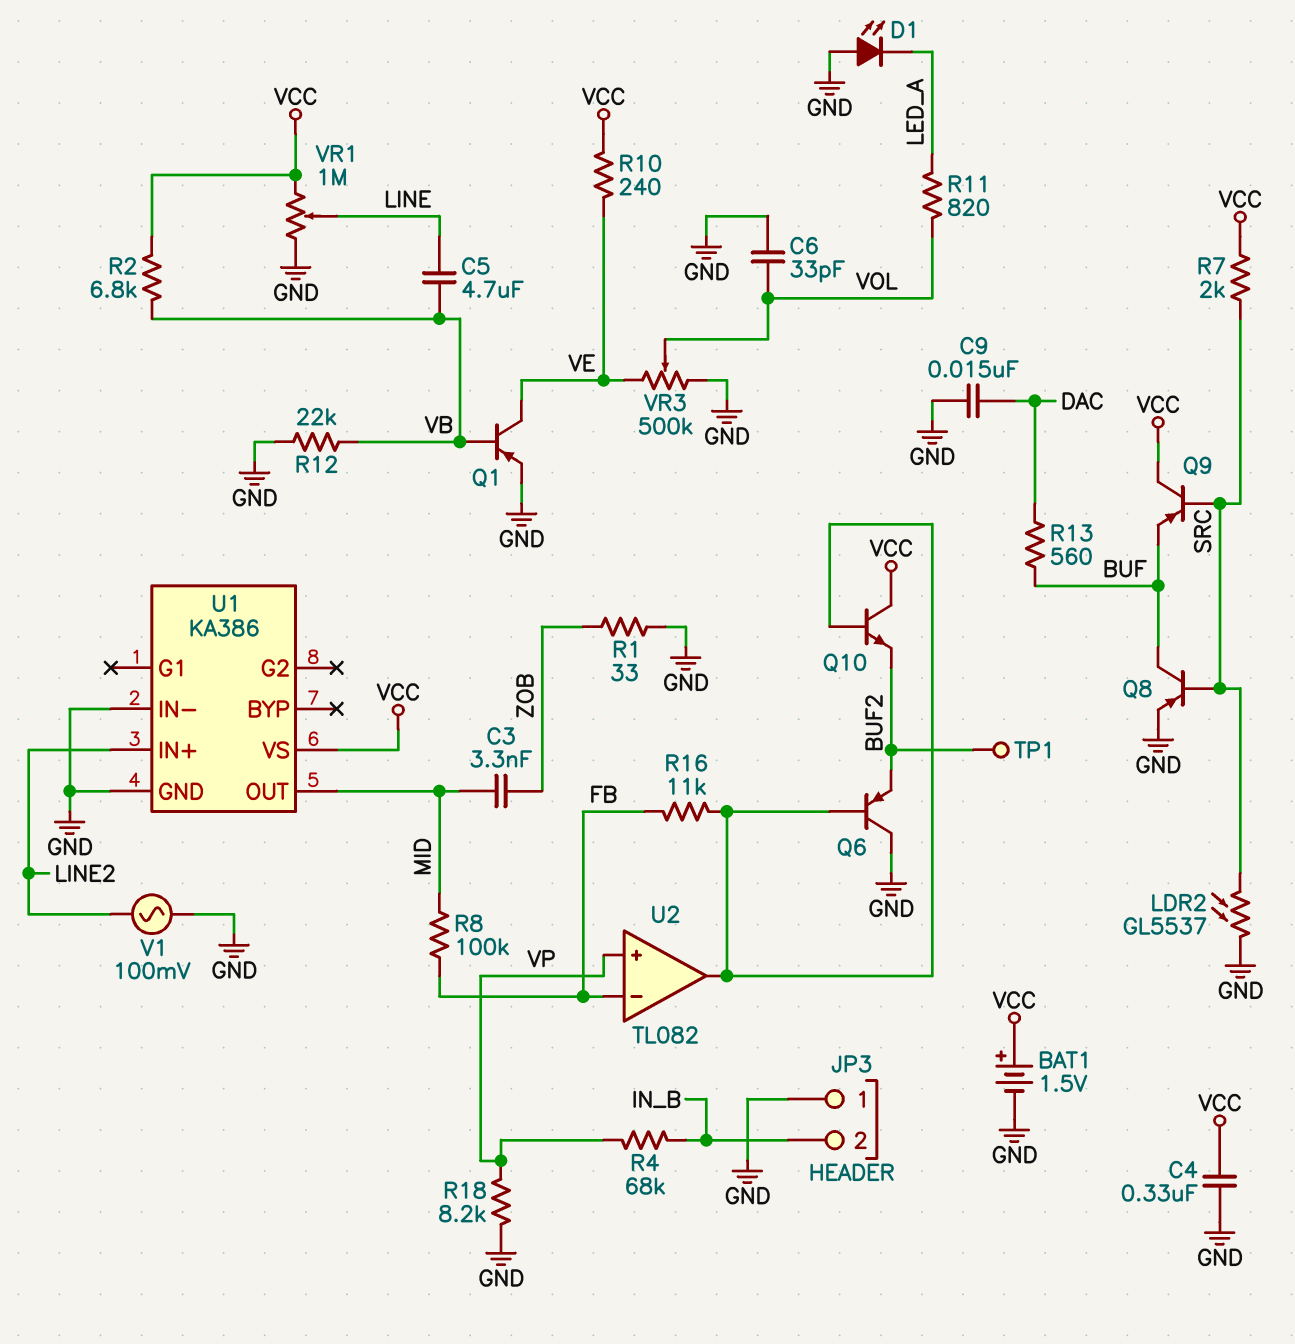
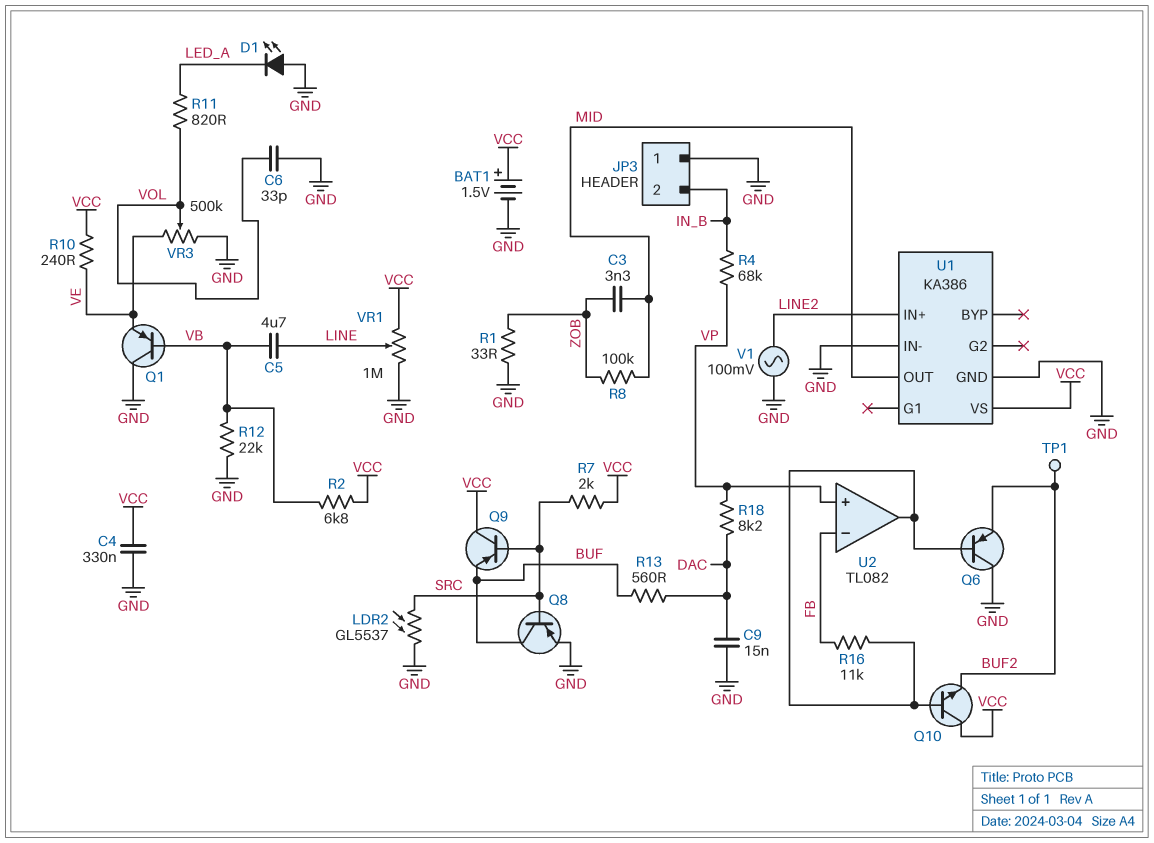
Q1: PNP (B VB, C VE, E GND) -> PNP (B VB, C GND, E VE)
R8: 100k (FB, MID) -> 100k (MID, ZOB)
R18: 8.2k (GND, VP) -> 8.2k (DAC, VP)

